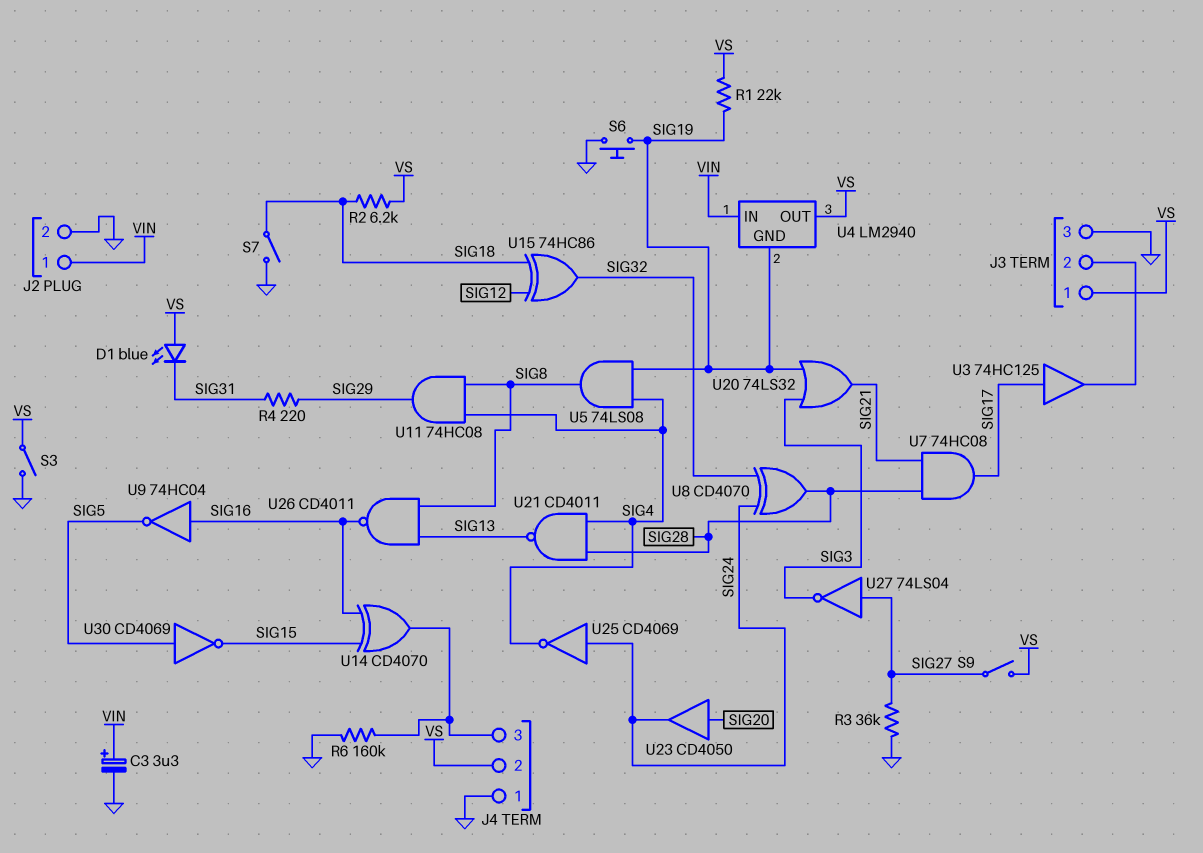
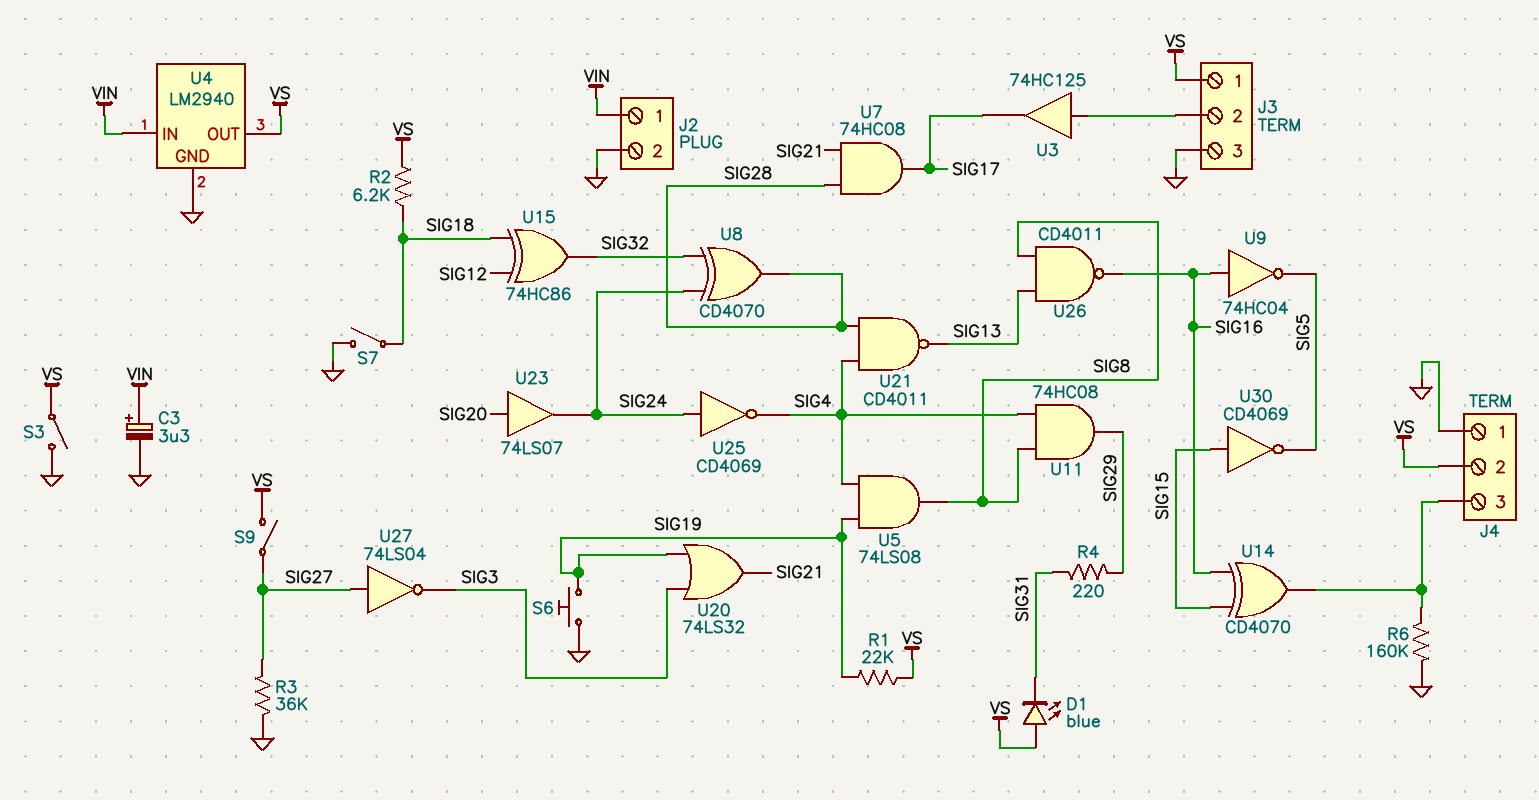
U3: buffer 74HC125 (in SIG17, out J3/2) -> buffer 74HC125 (in J3/2, out SIG17)
U4 pin GND: SIG19 -> GND
U23: buffer CD4050 (in SIG20, out SIG24) -> buffer 74LS07 (in SIG20, out SIG24)
U30: NOT CD4069 (in SIG5, out SIG15) -> NOT CD4069 (in SIG15, out SIG5)

